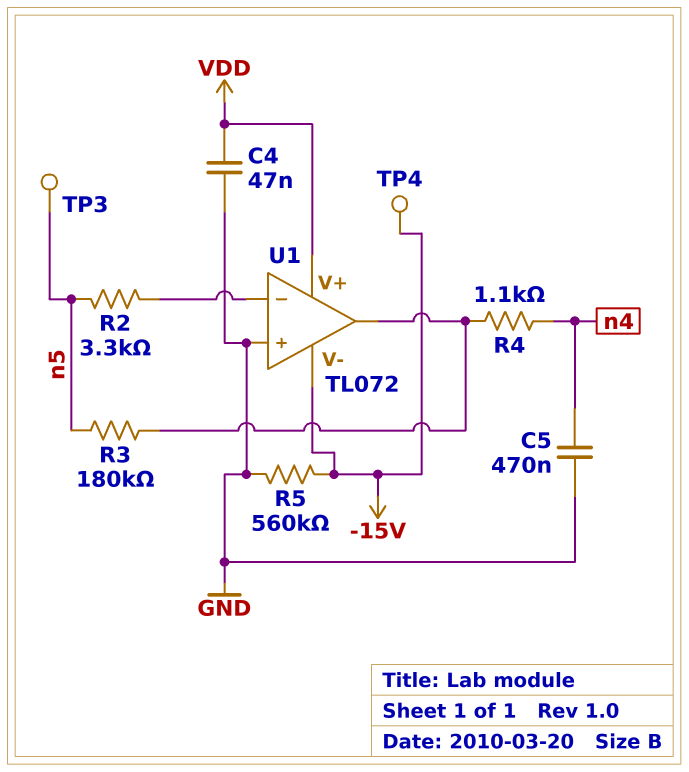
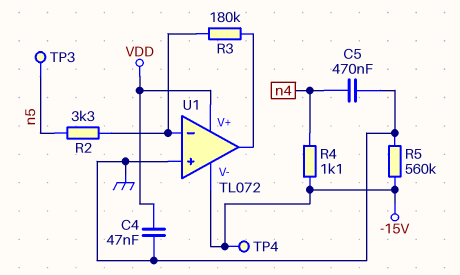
R3: 180k (U1/out, n5) -> 180k (U1/in-, U1/out)
R4: 1.1k (U1/out, n4) -> 1.1k (-15V, n4)

